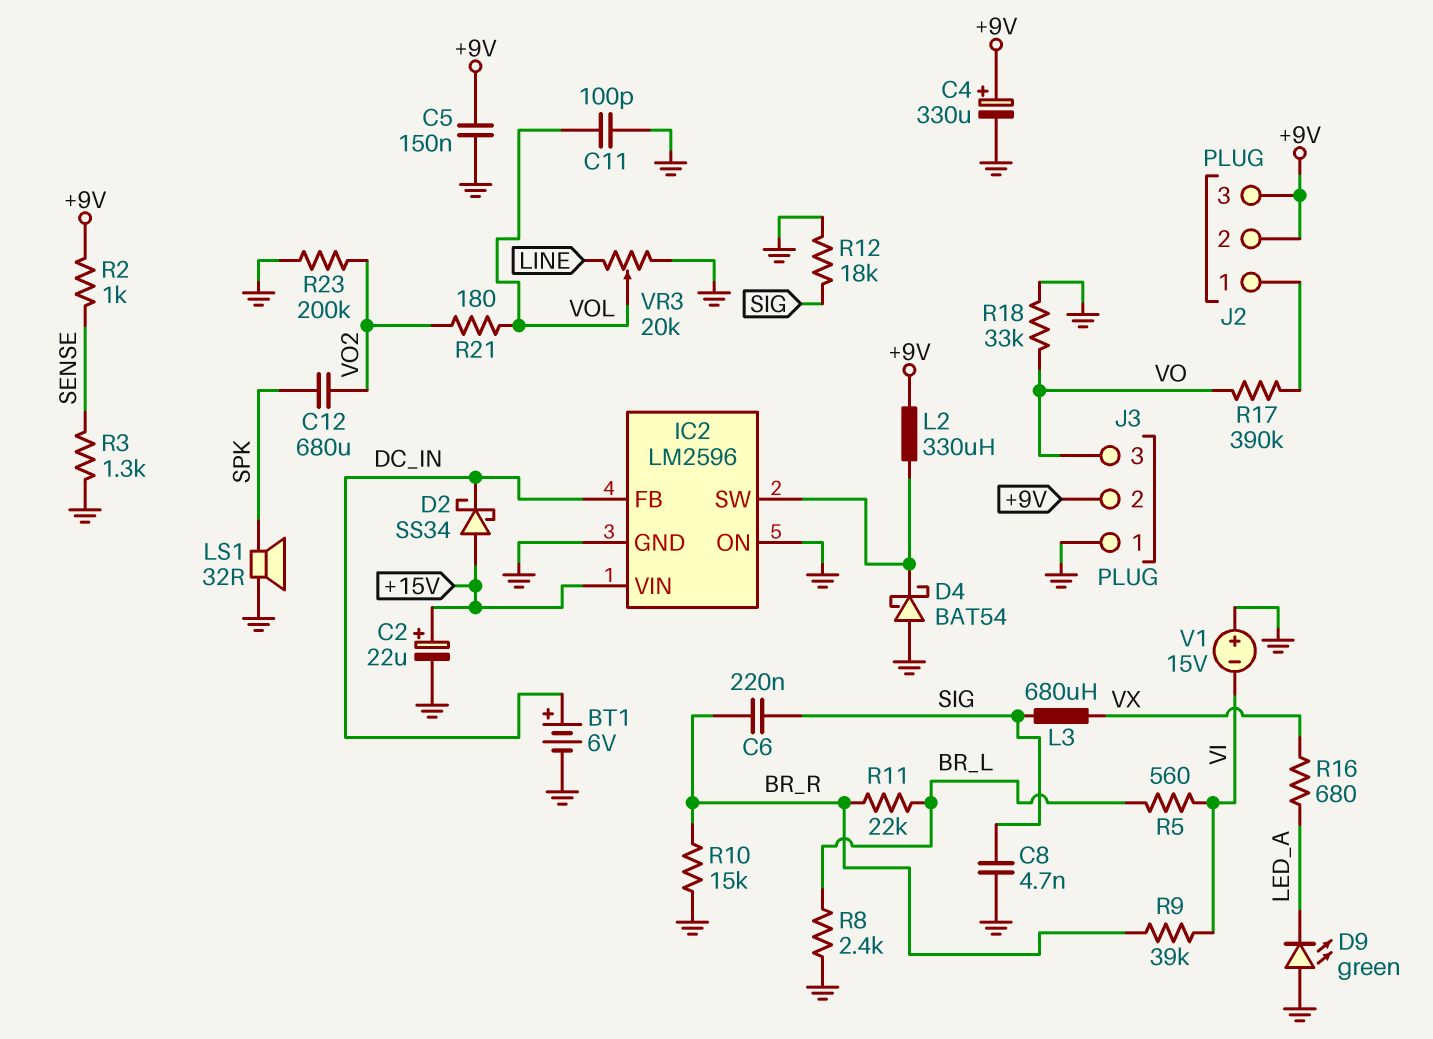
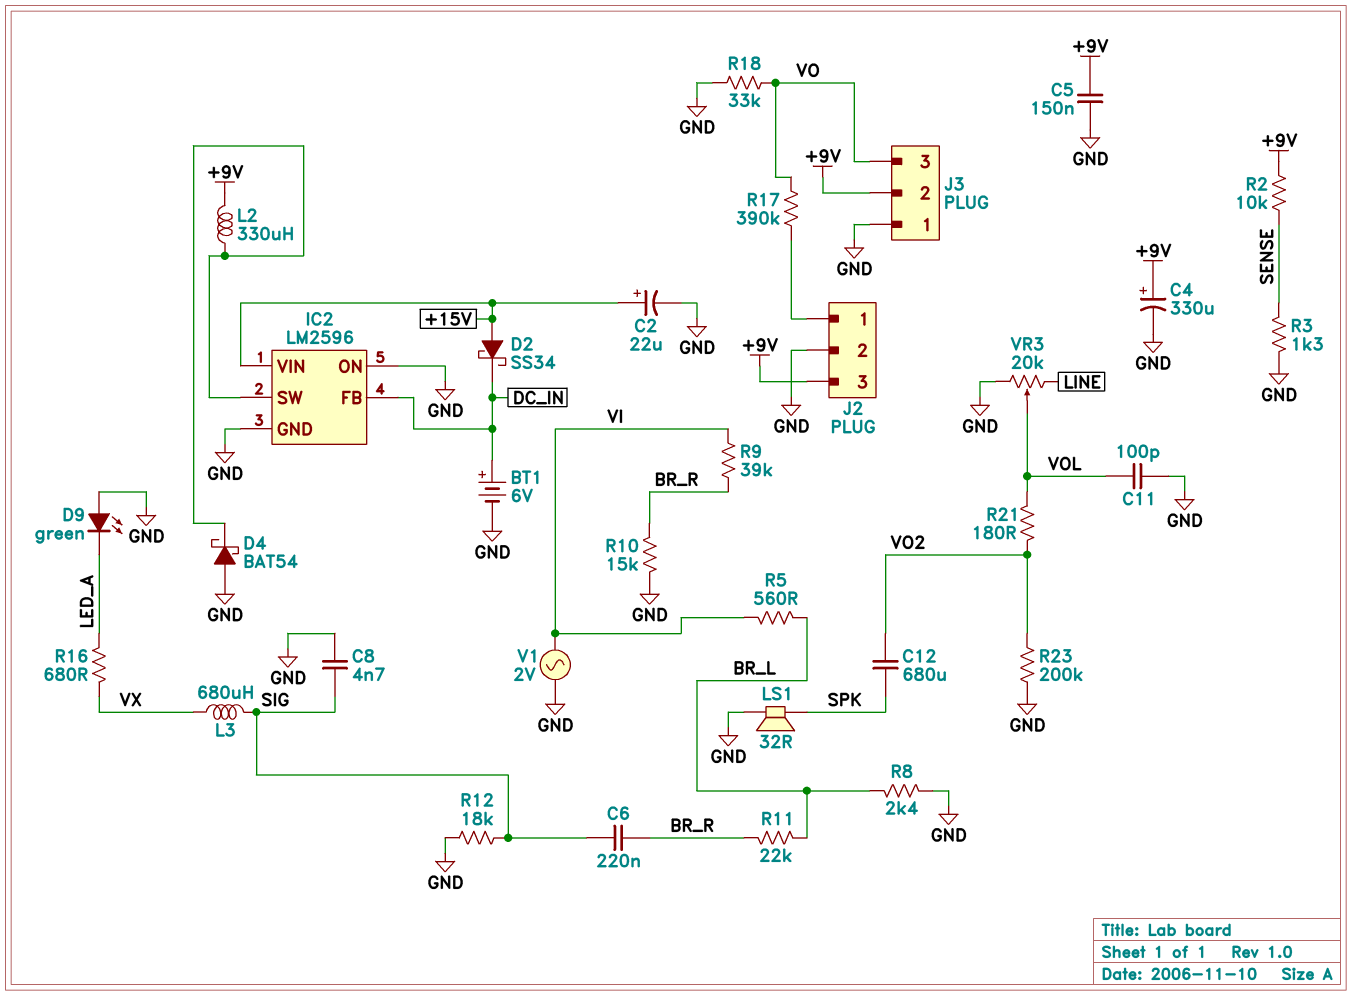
J2 pin 2: +9V -> GND
R2: 1k (+9V, SENSE) -> 10k (+9V, SENSE)
V1: 15V (plus GND, minus VI) -> AC 2V (GND, VI)

